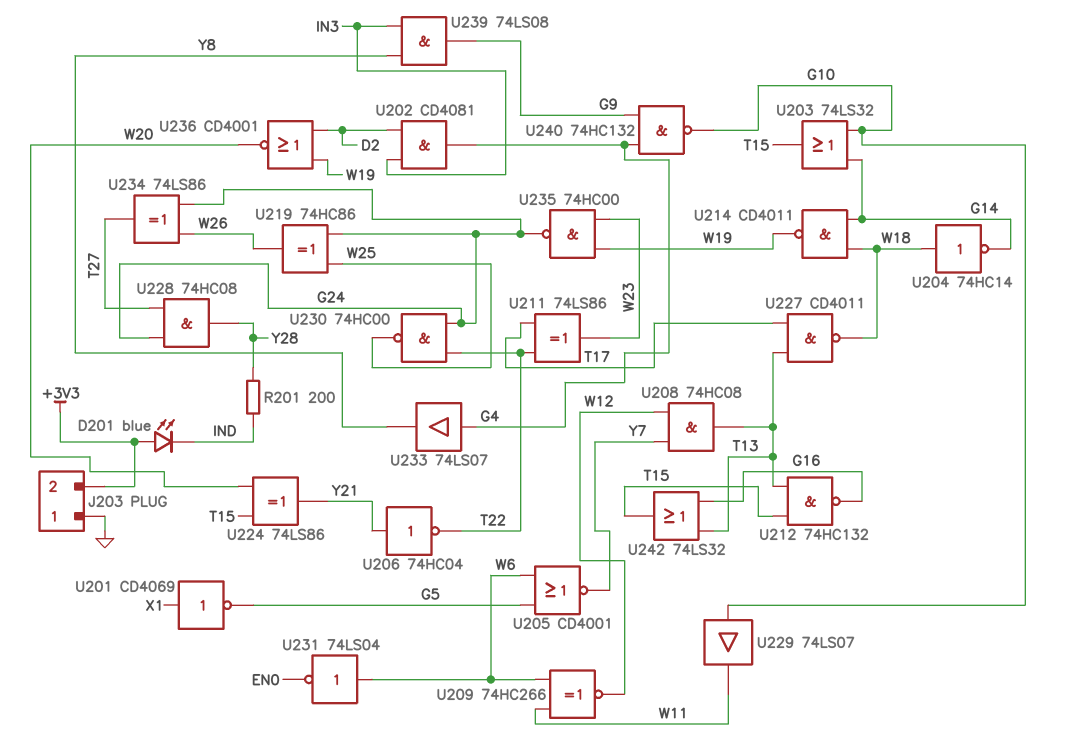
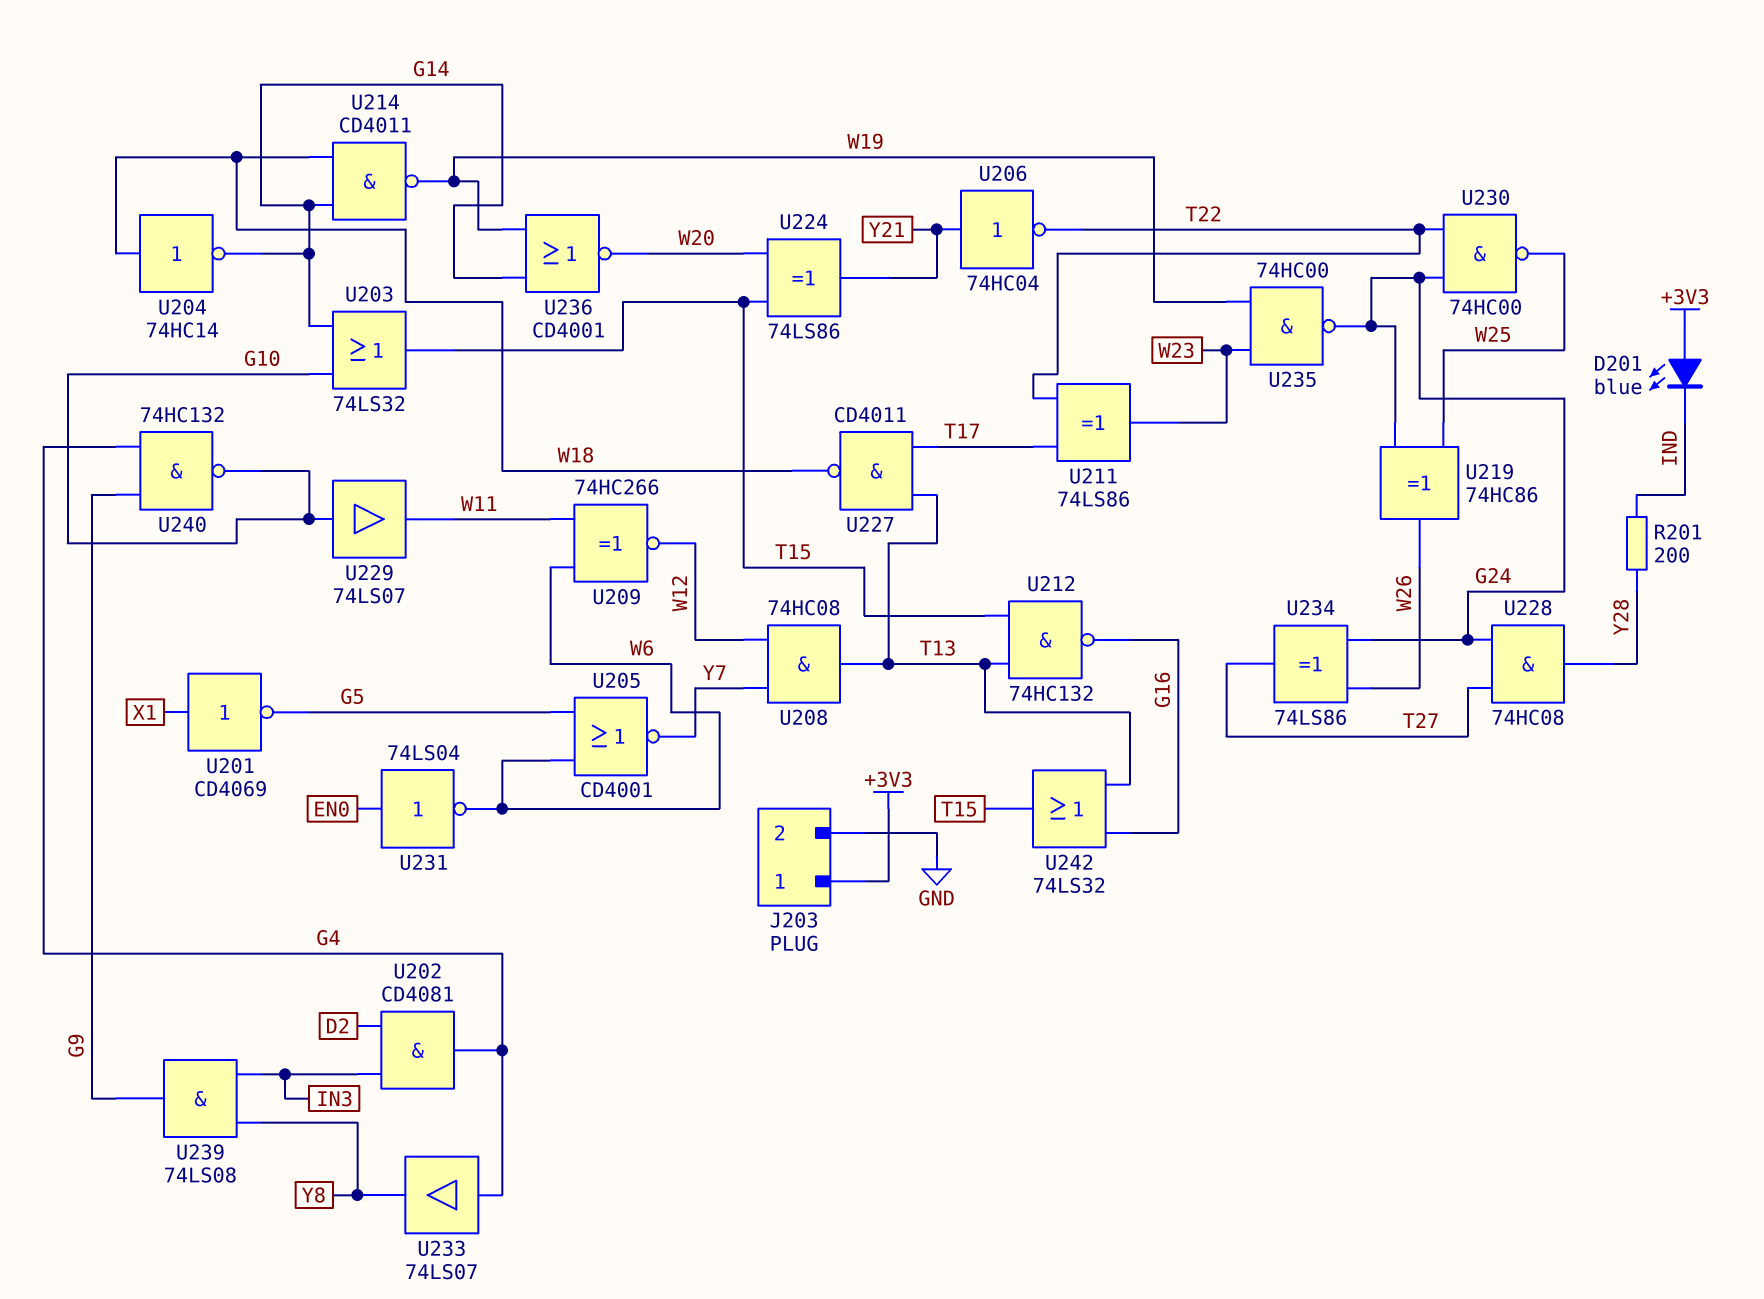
J203 pin 1: GND -> +3V3
J203 pin 2: +3V3 -> GND
U231: NOT 74LS04 (in W6, out EN0) -> NOT 74LS04 (in EN0, out W6)
U236: NOR CD4001 (in D2, in W19, out W20) -> NOR CD4001 (in G14, in W19, out W20)

